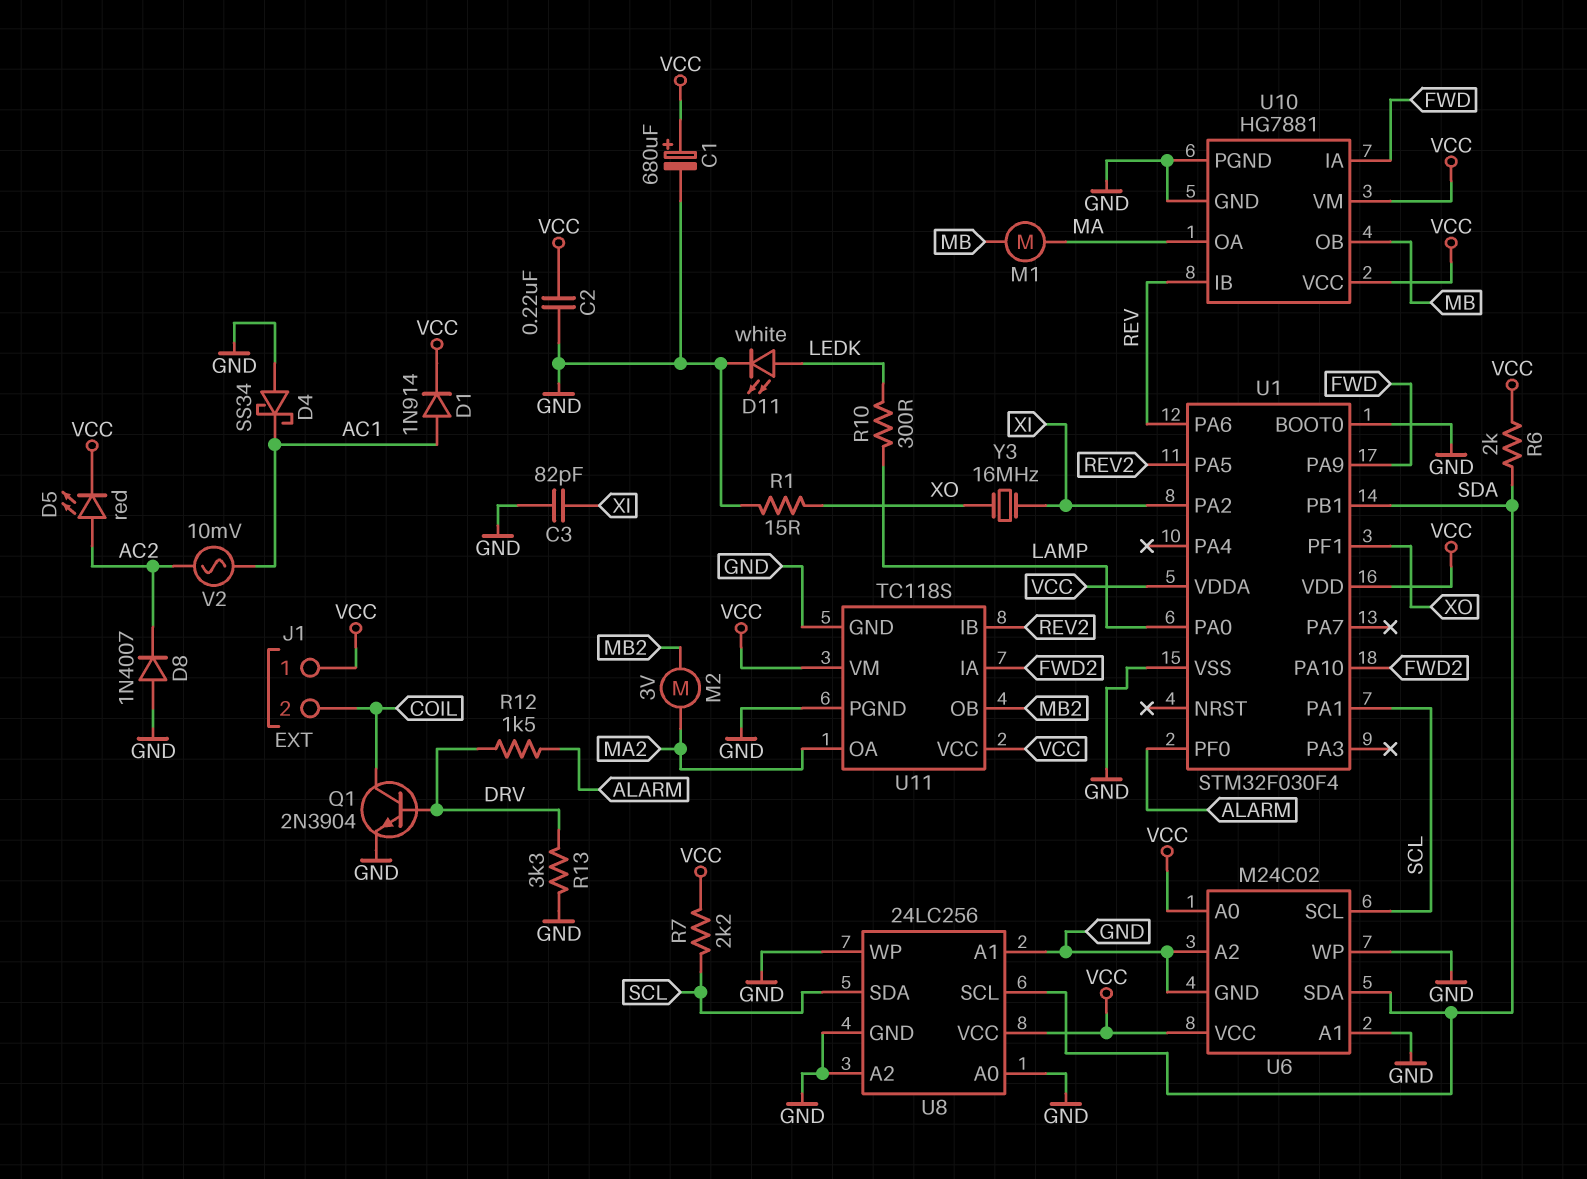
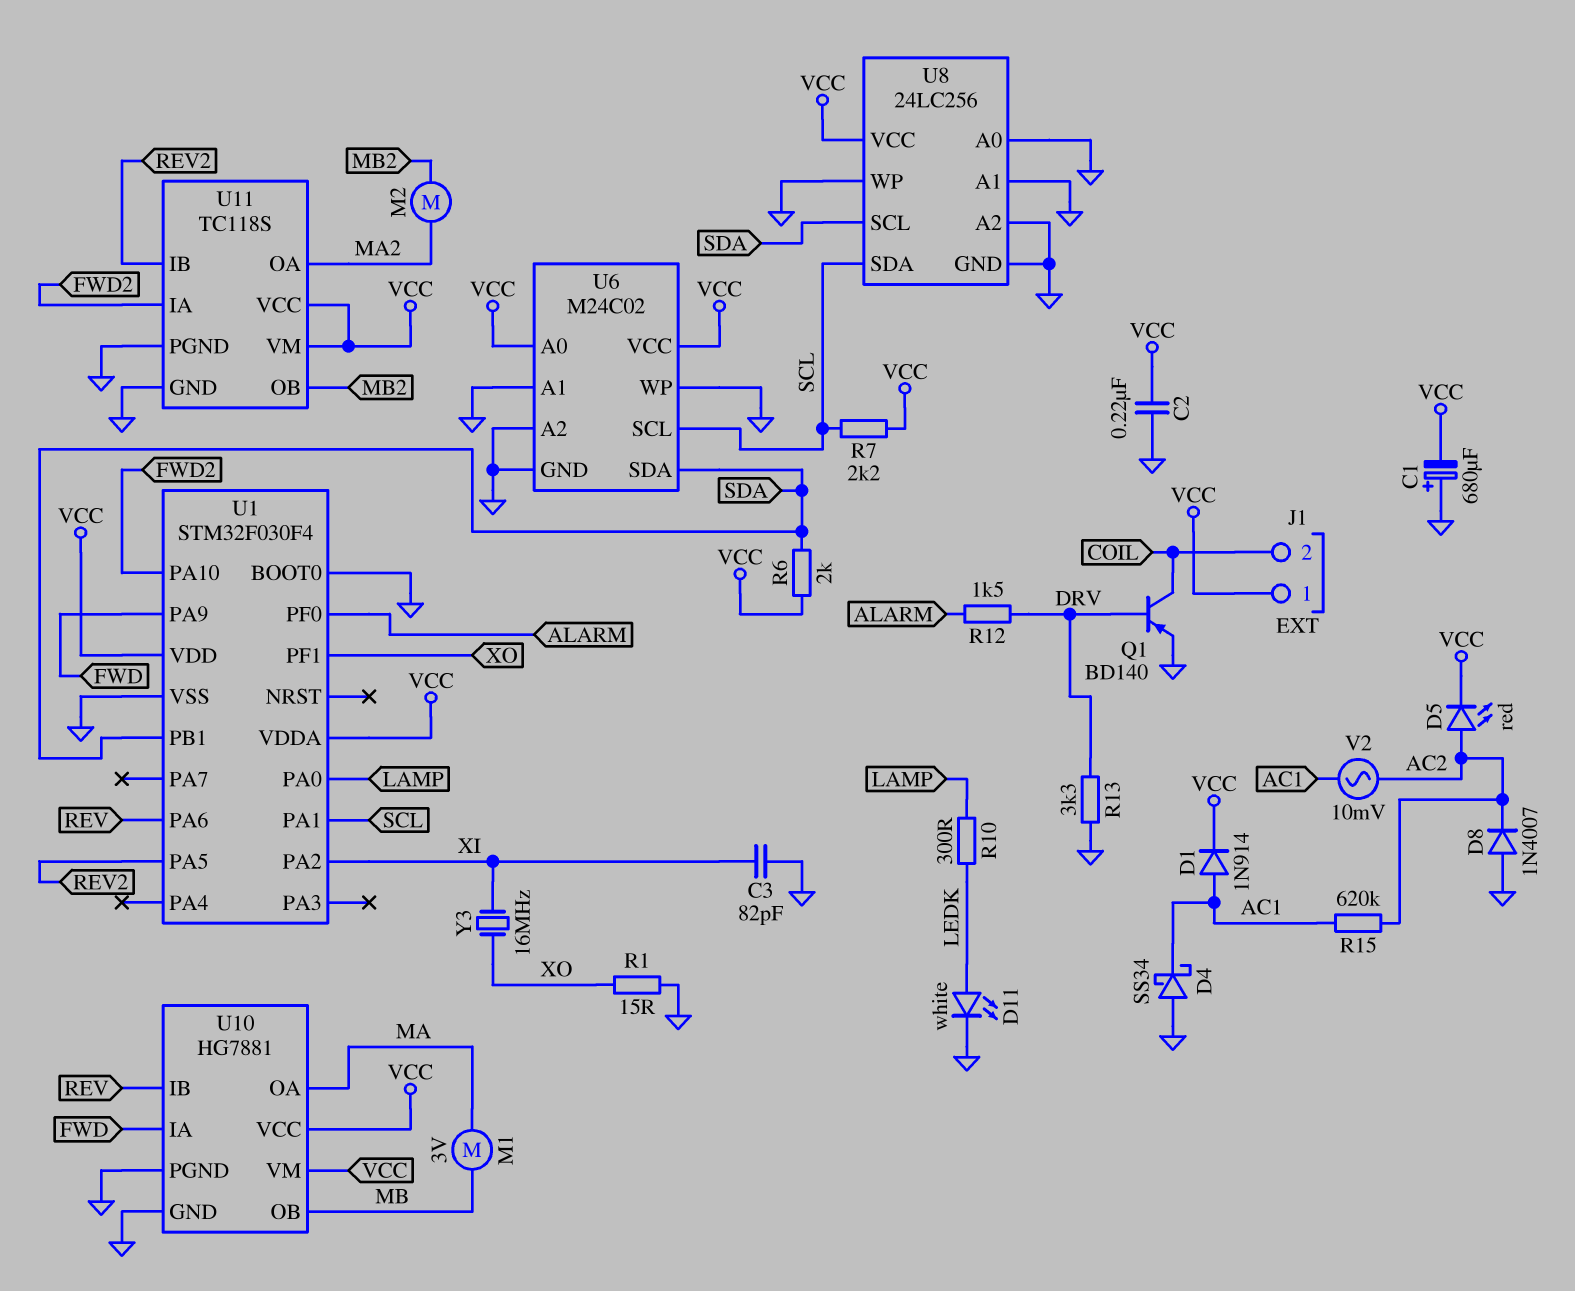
C1: 680uF (plus VCC, minus GND) -> 680uF (plus GND, minus VCC)
M1: motor (MA, MB) -> motor 3V (MA, MB)
M2: motor 3V (MA2, MB2) -> motor (MA2, MB2)
Q1: NPN 2N3904 (B DRV, C COIL, E GND) -> PNP BD140 (B DRV, C COIL, E GND)
R15: none -> 620k (AC1, AC2)

